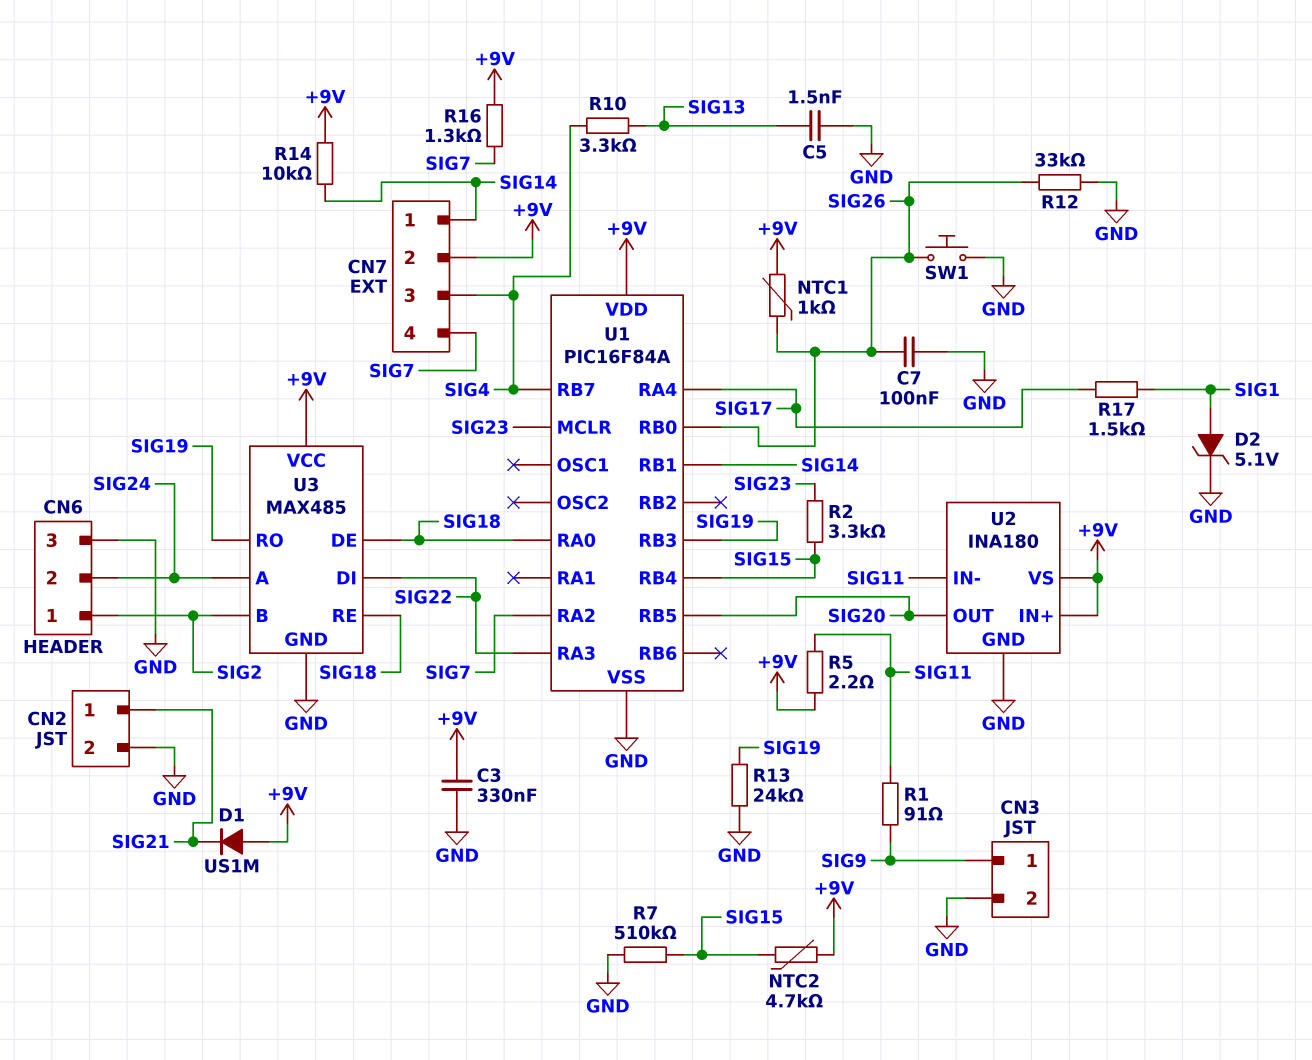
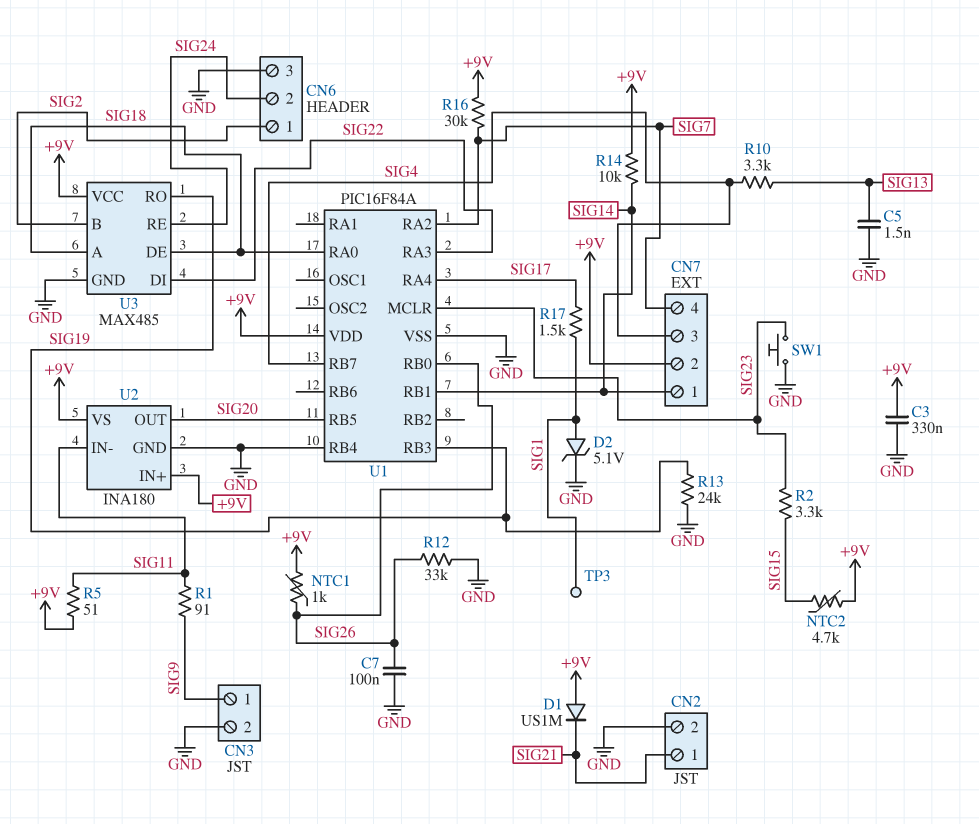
R5: 2.2 (+9V, SIG11) -> 51 (+9V, SIG11)
R7: 510k (GND, SIG15) -> none
R16: 1.3k (+9V, SIG7) -> 30k (+9V, SIG7)
SW1: button (GND, SIG26) -> button (GND, SIG23)
TP3: none -> test point (SIG1)
U1 pin RB4: SIG15 -> GND
U3 pin A: SIG24 -> SIG18
U3 pin RE: SIG18 -> SIG24

